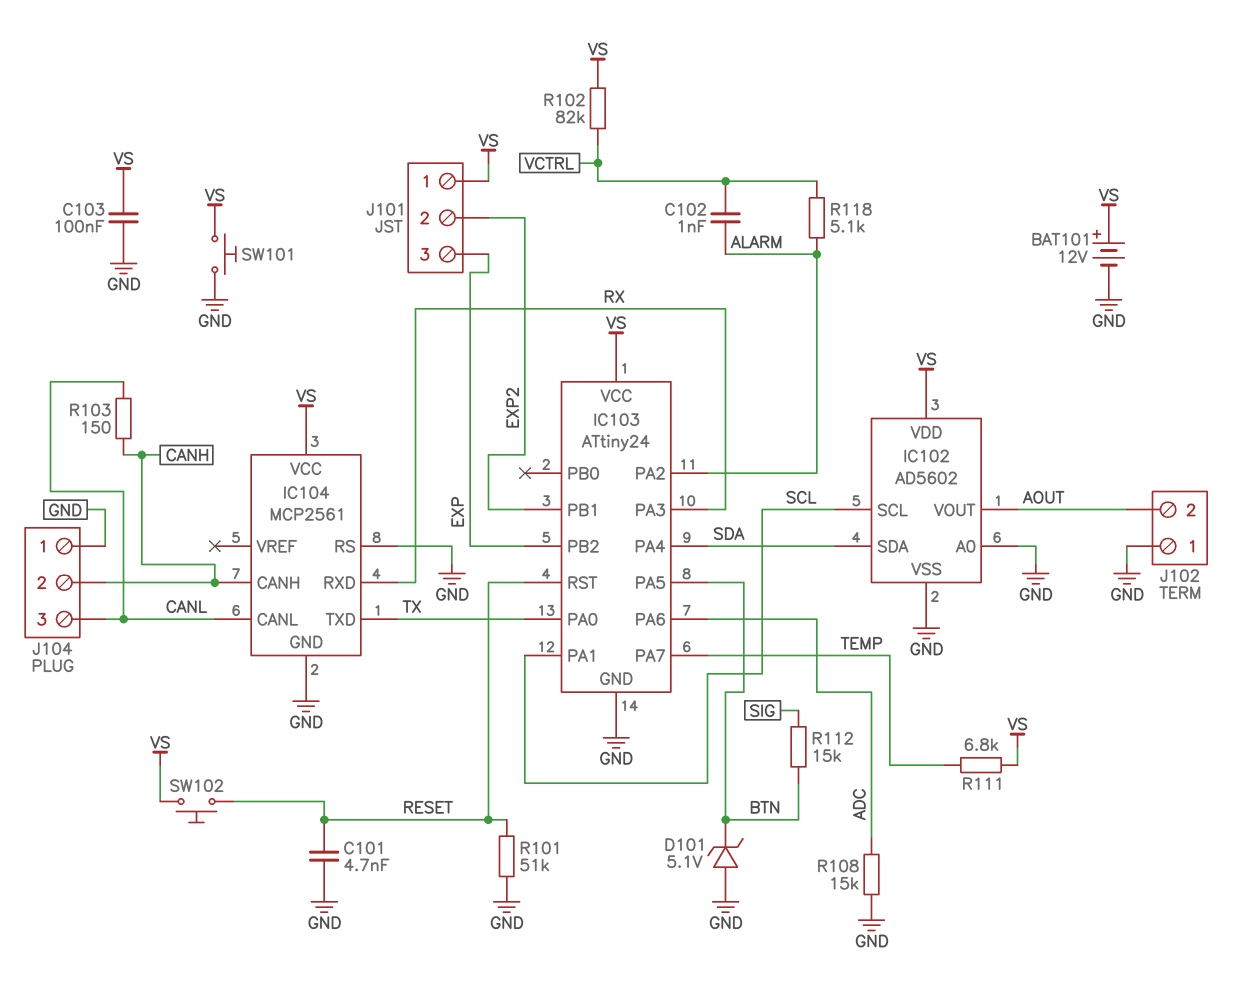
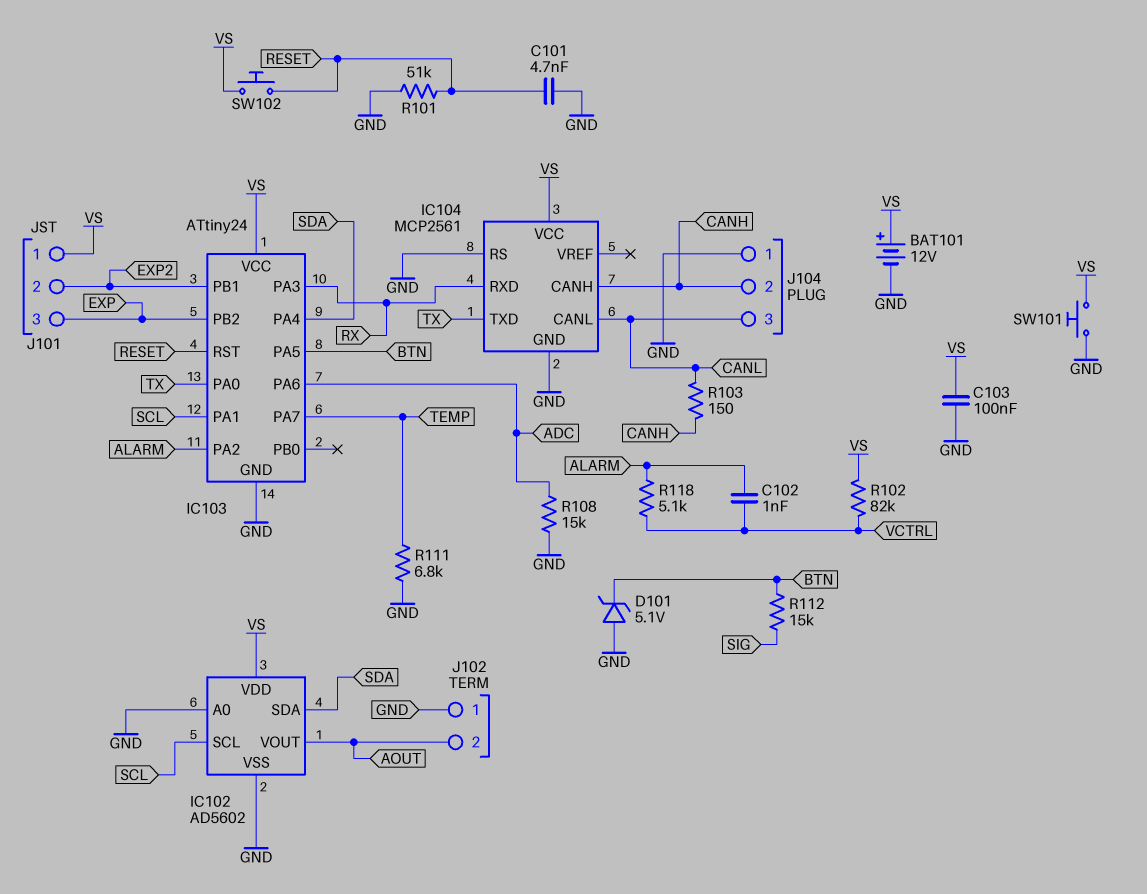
R111: 6.8k (TEMP, VS) -> 6.8k (GND, TEMP)

